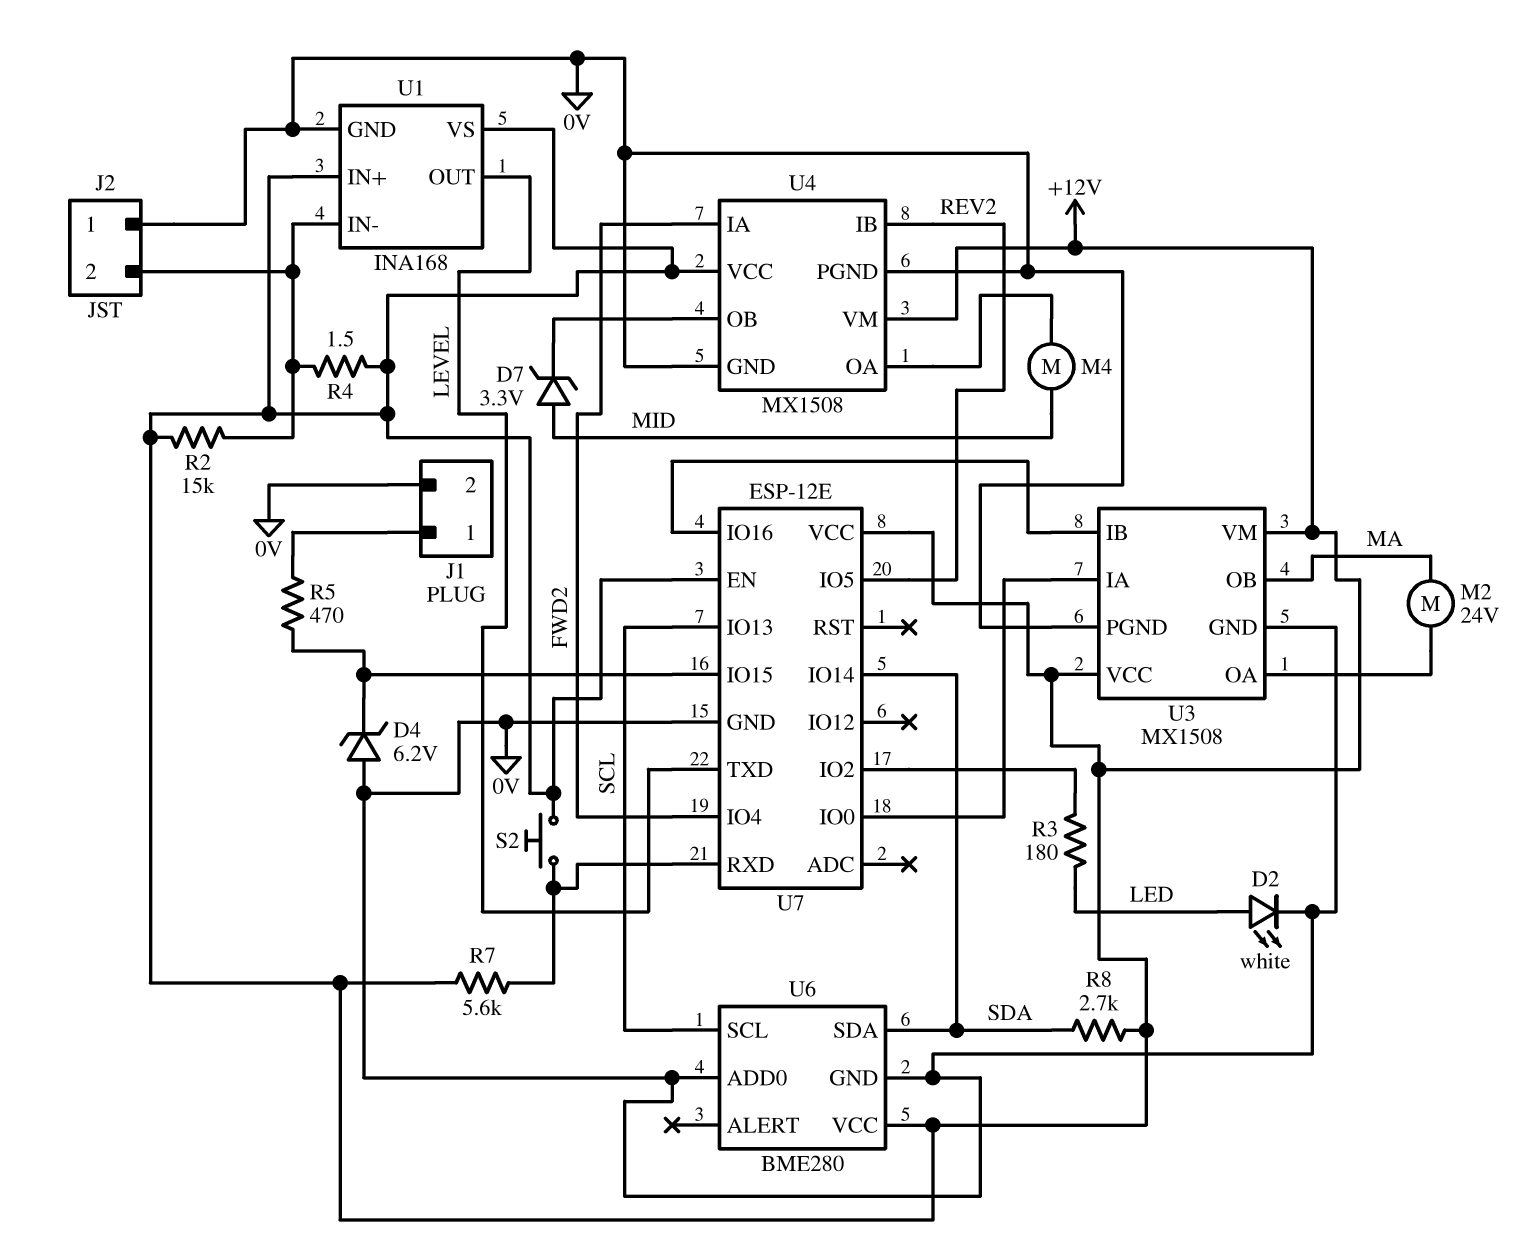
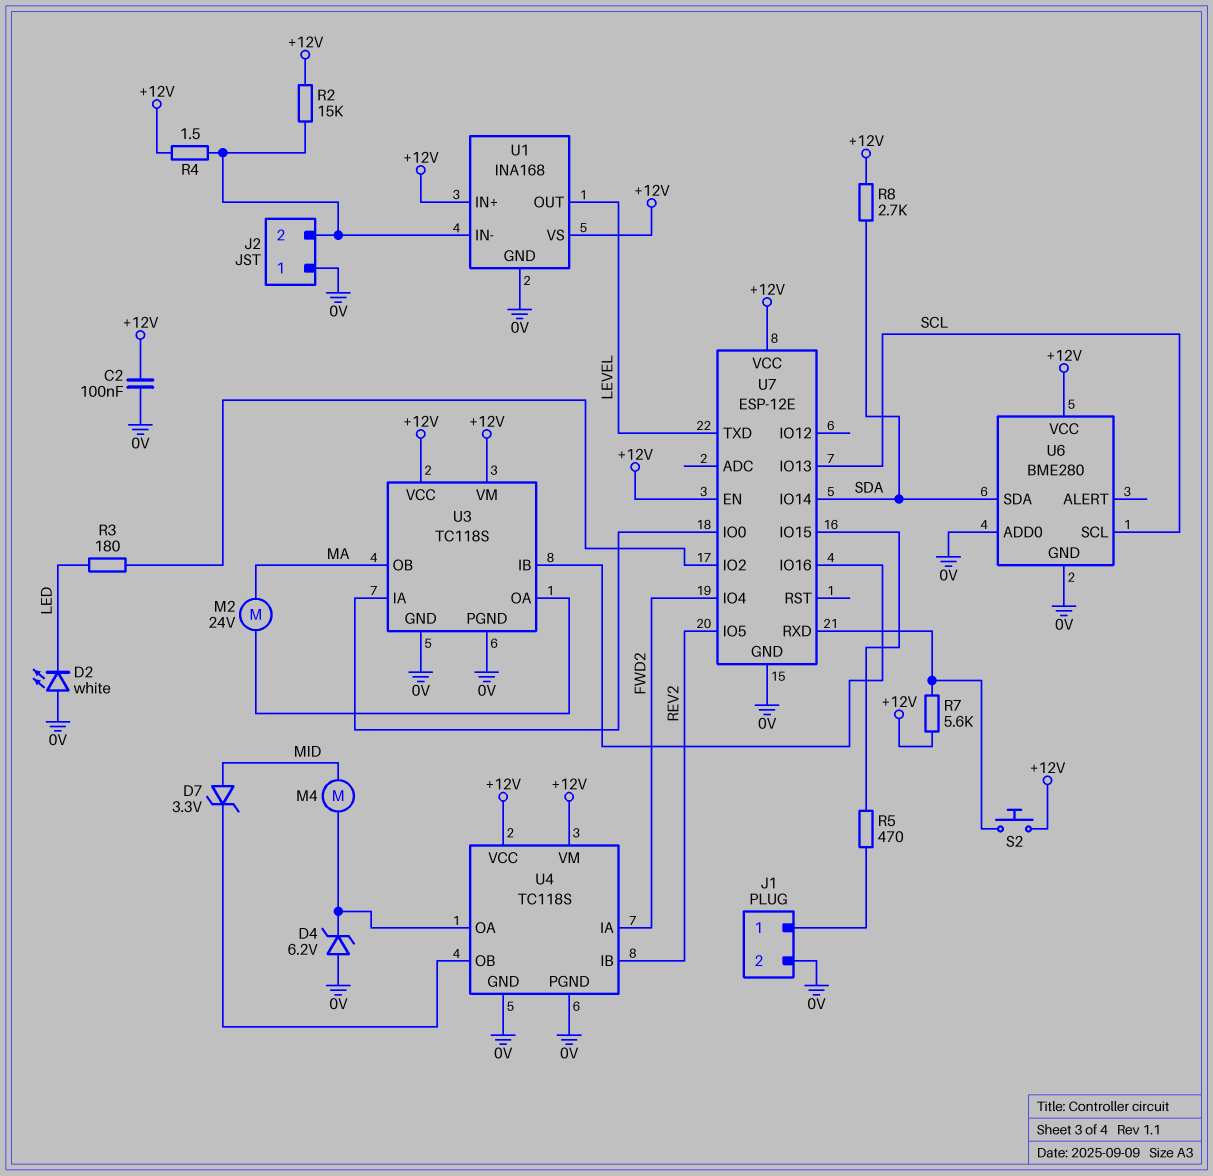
C2: none -> 100nF (+12V, 0V)
D2: LED white (A LED, K 0V) -> LED white (A 0V, K LED)
D4: zener 6.2V (A 0V, K U7/IO15) -> zener 6.2V (A 0V, K U4/OA)
U3: MX1508 -> TC118S
U4: MX1508 -> TC118S

